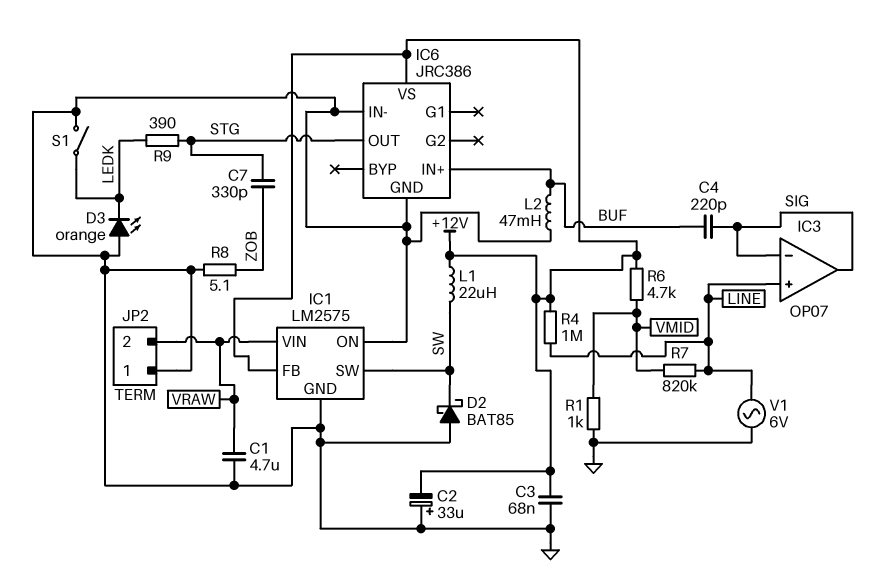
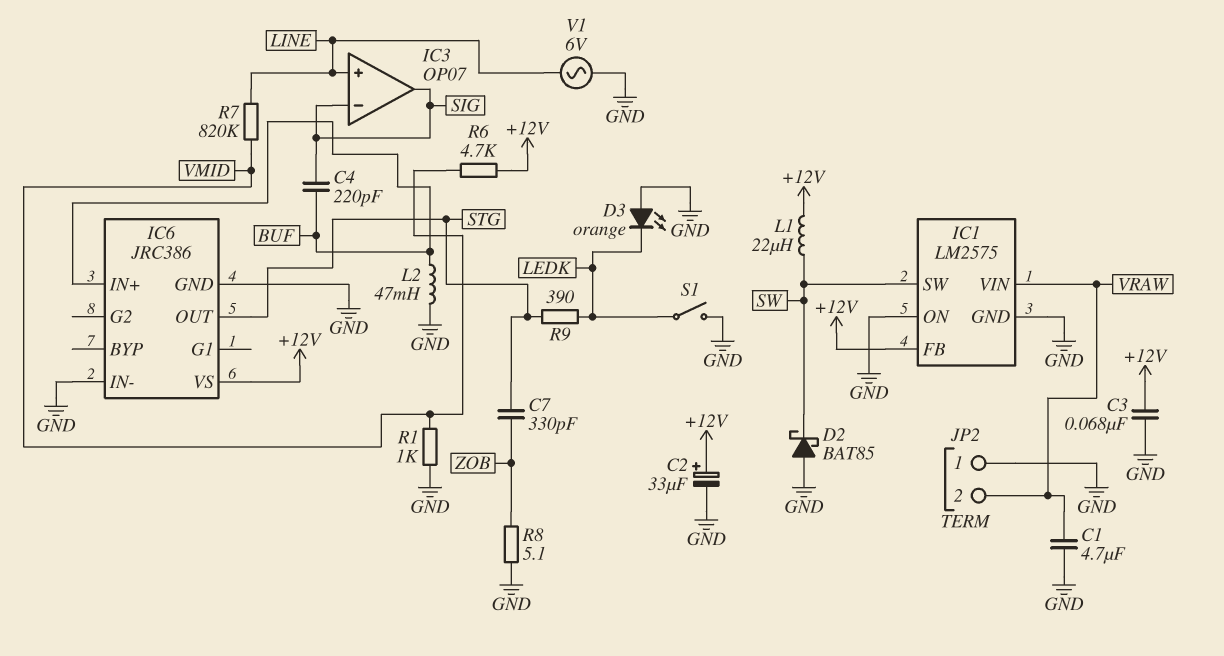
C2: 33uF (plus GND, minus +12V) -> 33uF (plus +12V, minus GND)
R4: 1M (+12V, LINE) -> none

